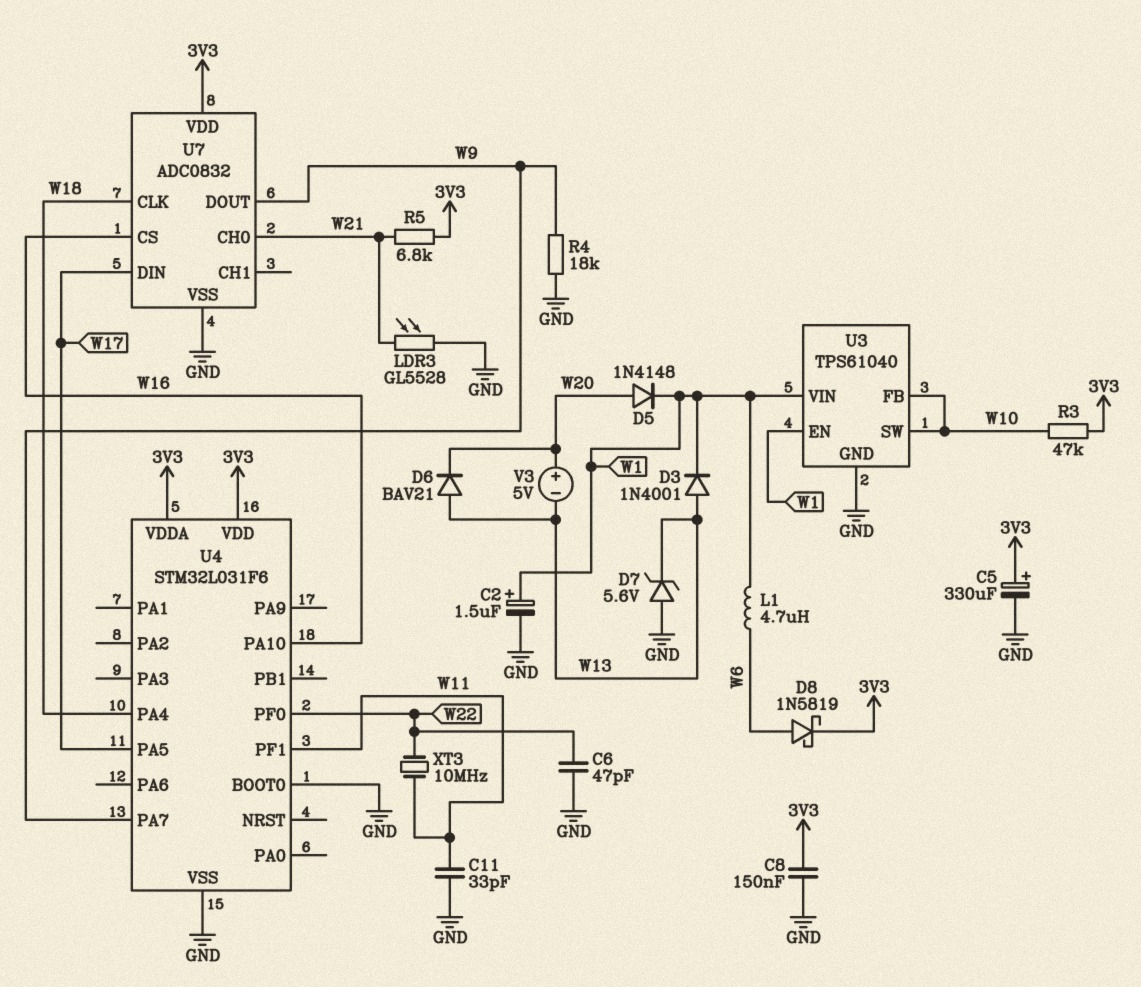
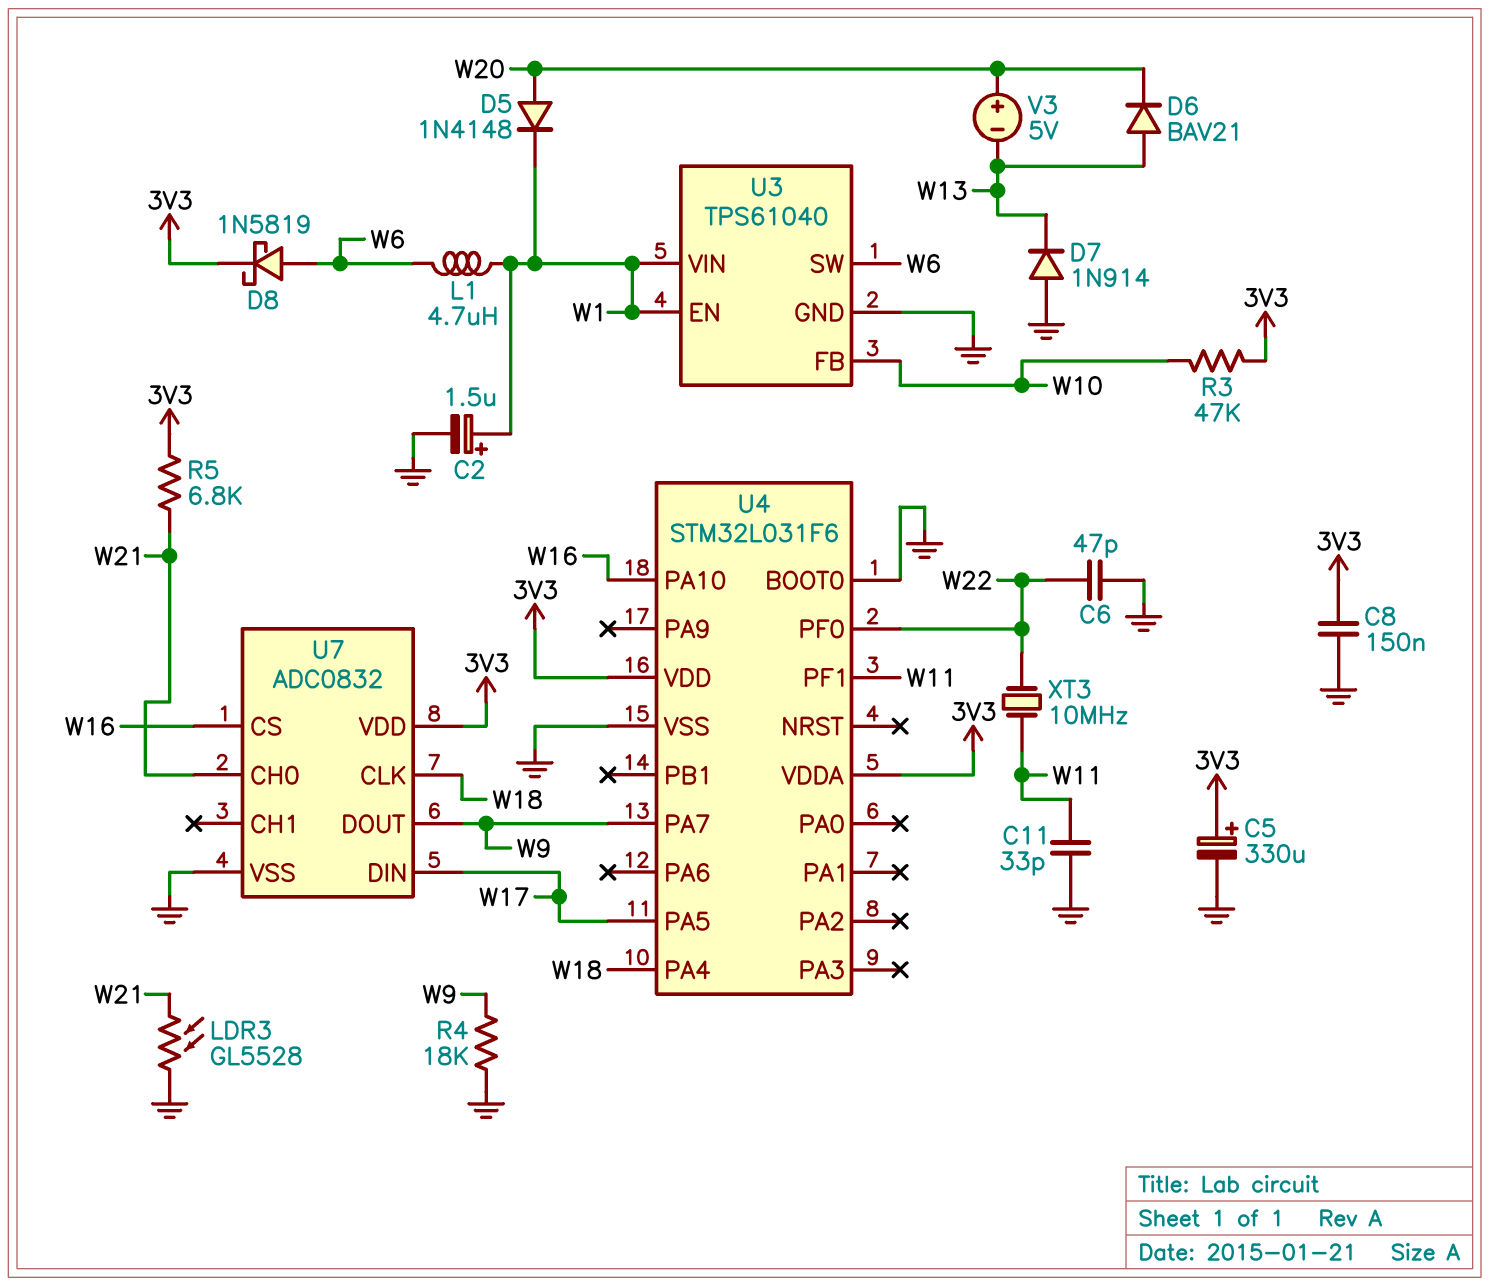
D3: diode 1N4001 (A W13, K W1) -> none
D7: zener 5.6V (A GND, K W13) -> diode 1N914 (A GND, K W13)
U3 pin SW: W10 -> W6

